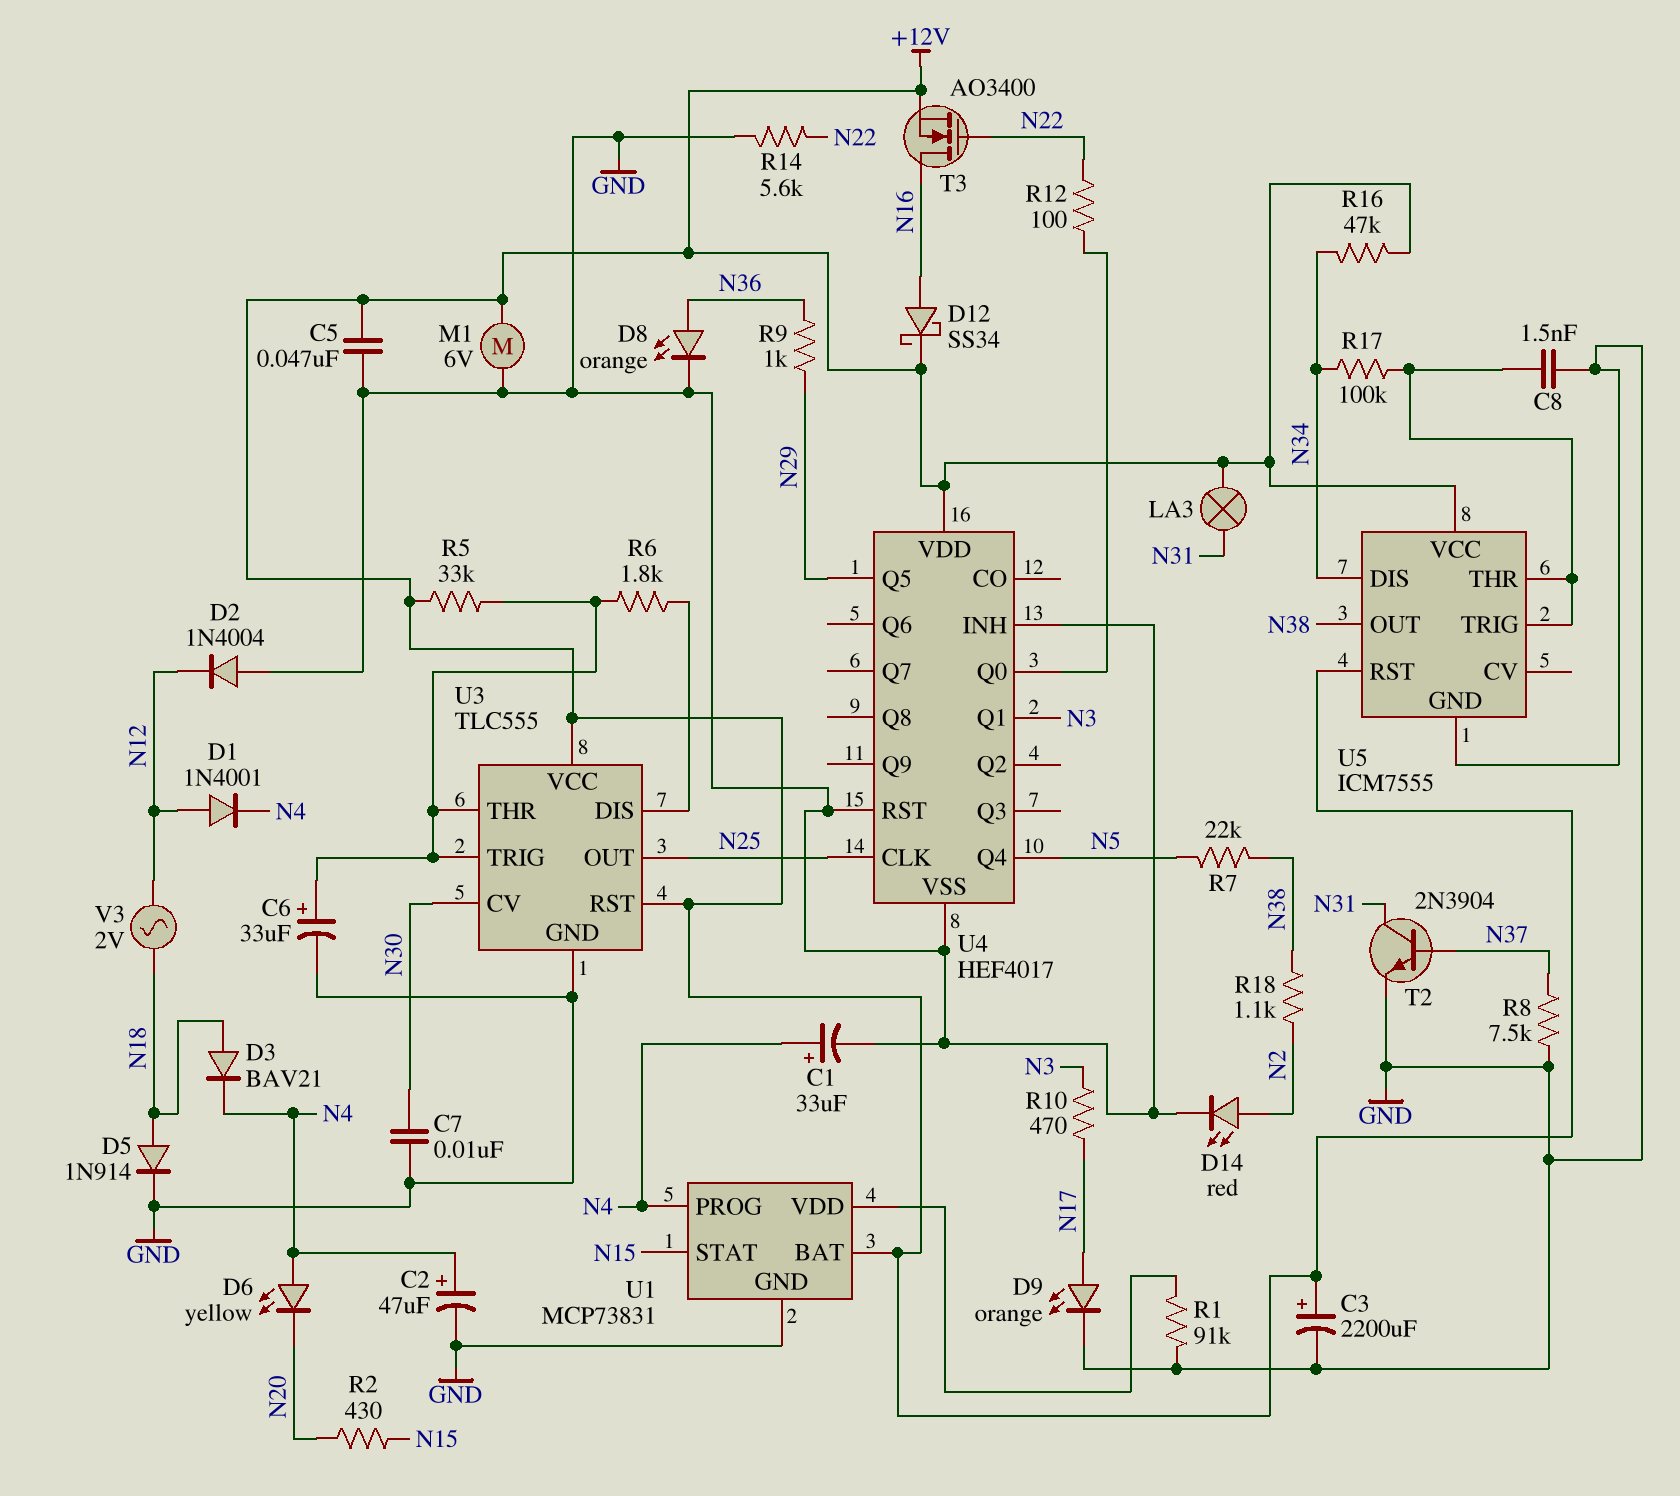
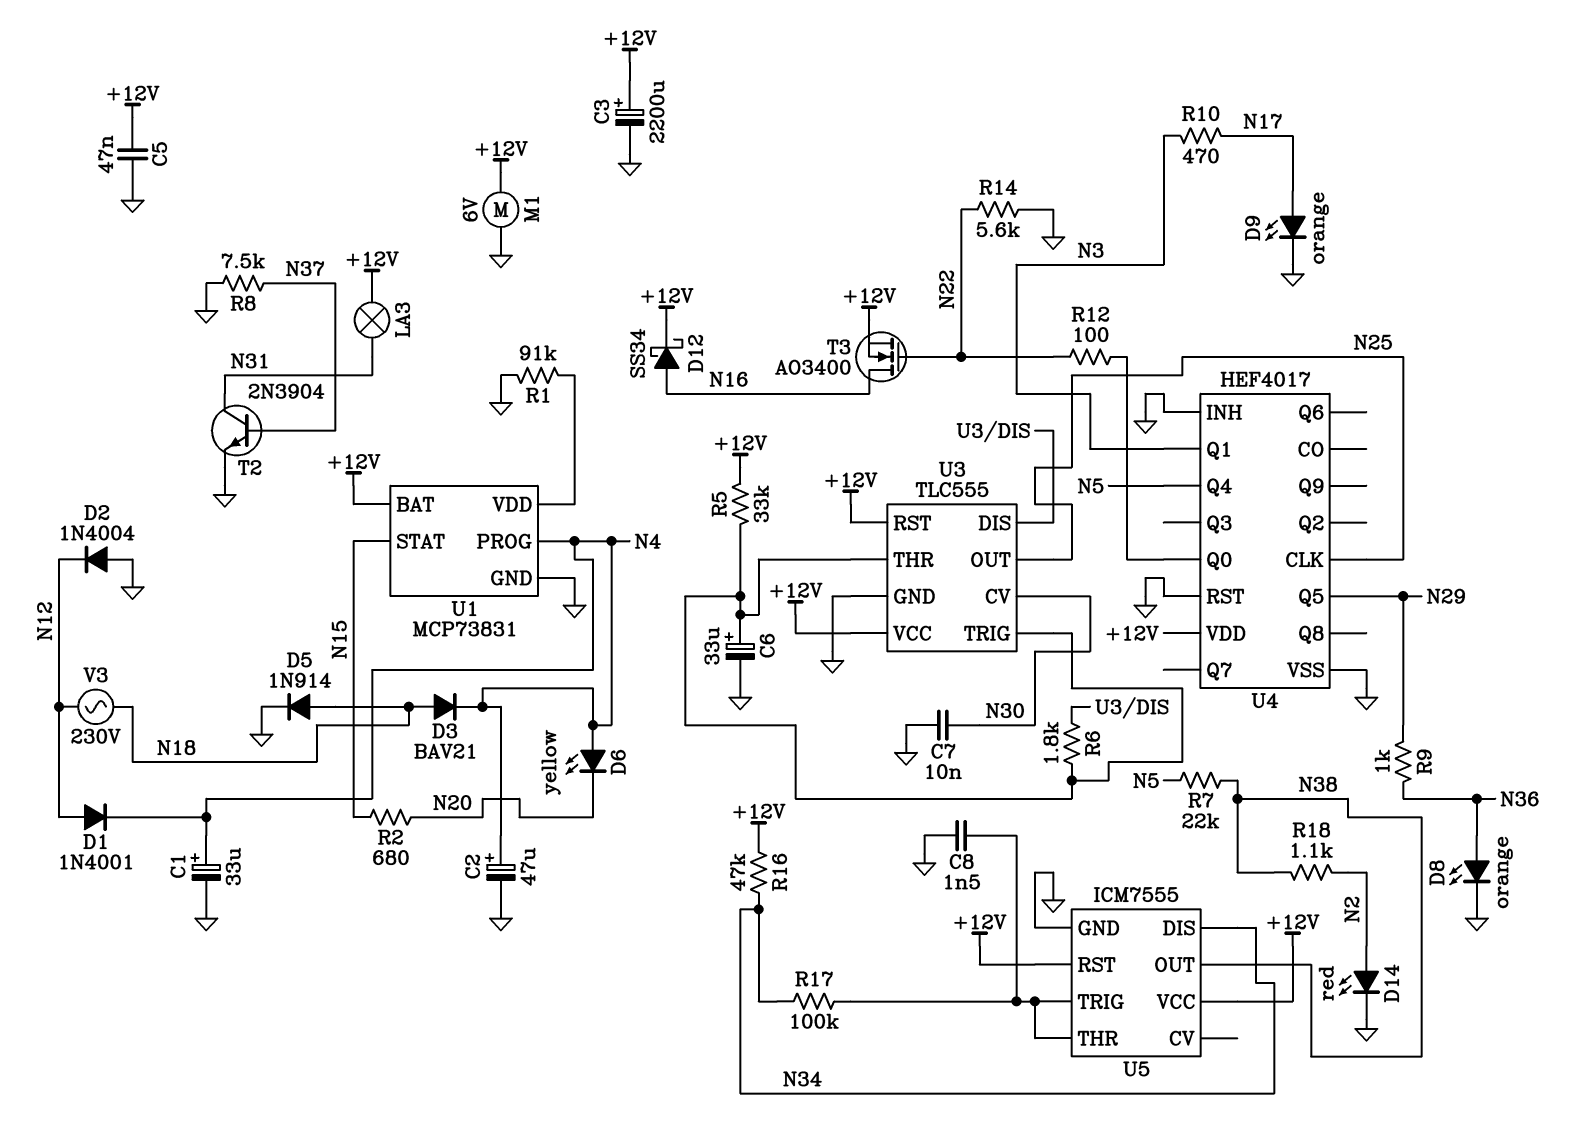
R2: 430 (N15, N20) -> 680 (N15, N20)
V3: AC 2V (N12, N18) -> AC 230V (N12, N18)

